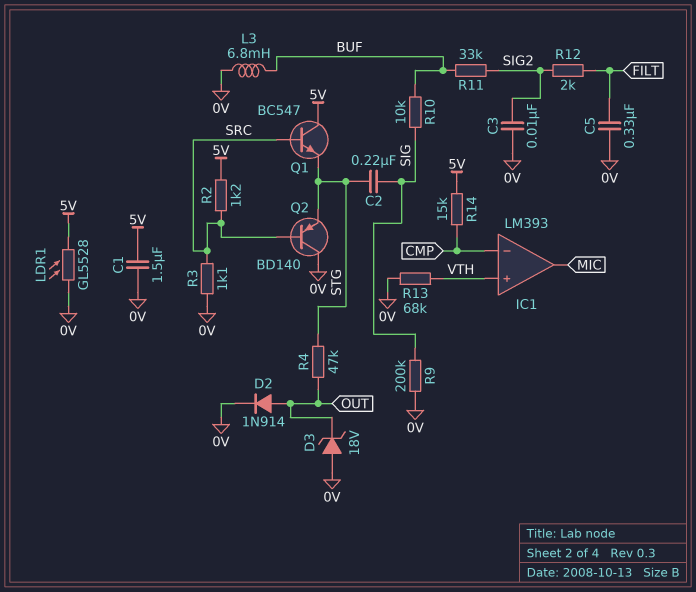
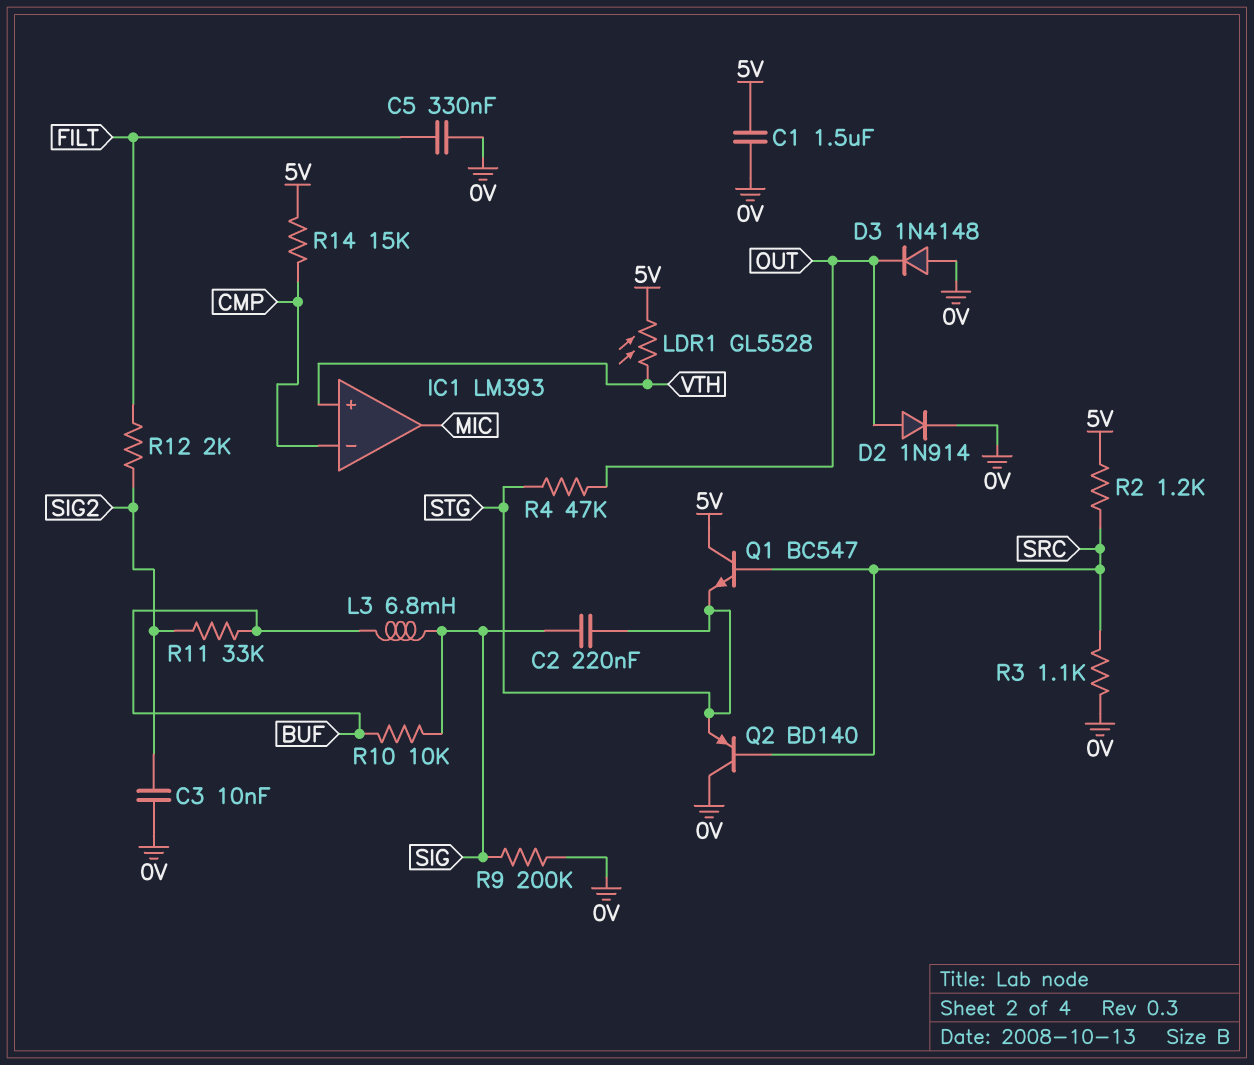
D3: zener 18V (A 0V, K OUT) -> diode 1N4148 (A 0V, K OUT)
L3: 6.8mH (0V, BUF) -> 6.8mH (BUF, SIG)
LDR1: GL5528 (0V, 5V) -> GL5528 (5V, VTH)
R13: 68k (0V, VTH) -> none

